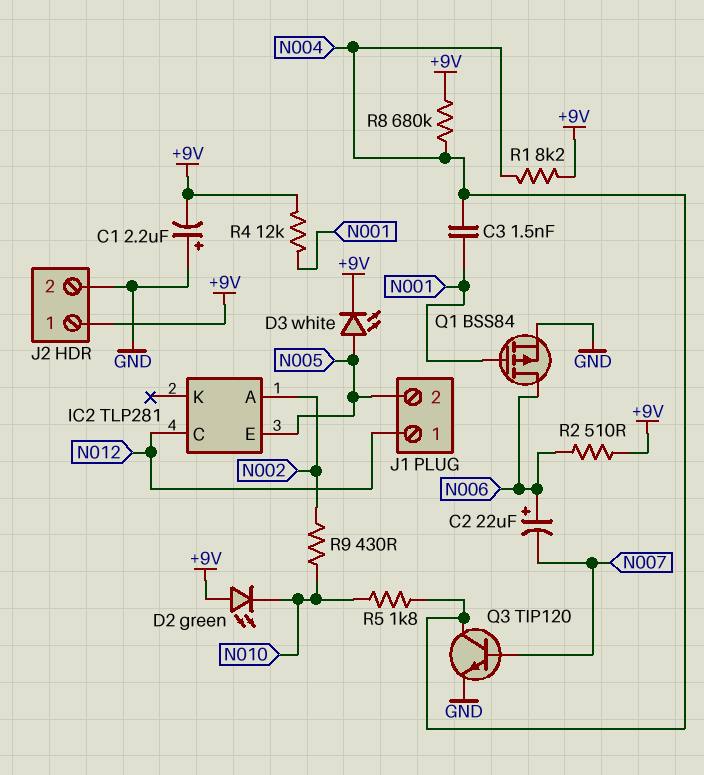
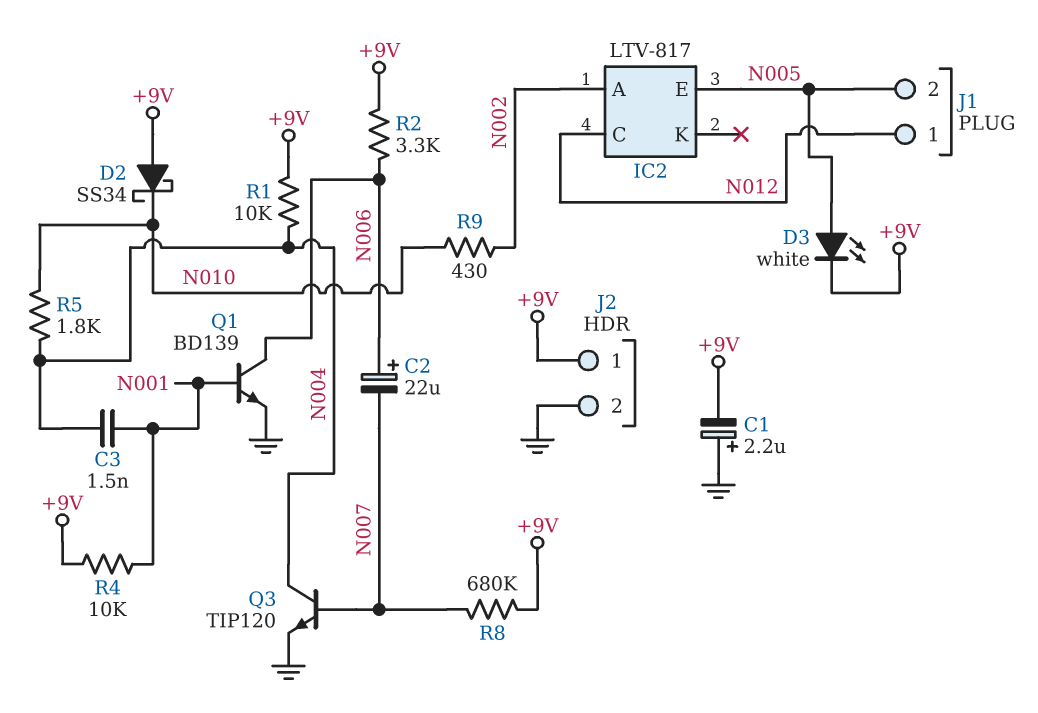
D2: LED green (A +9V, K N010) -> schottky SS34 (A +9V, K N010)
IC2: TLP281 -> LTV-817
Q1: PMOS BSS84 (G N001, D N006, S GND) -> NPN BD139 (B N001, C N006, E GND)
R1: 8.2k (+9V, N004) -> 10k (+9V, N004)
R2: 510 (+9V, N006) -> 3.3k (+9V, N006)
R4: 12k (+9V, N001) -> 10k (+9V, N001)
R8: 680k (+9V, N004) -> 680k (+9V, N007)

